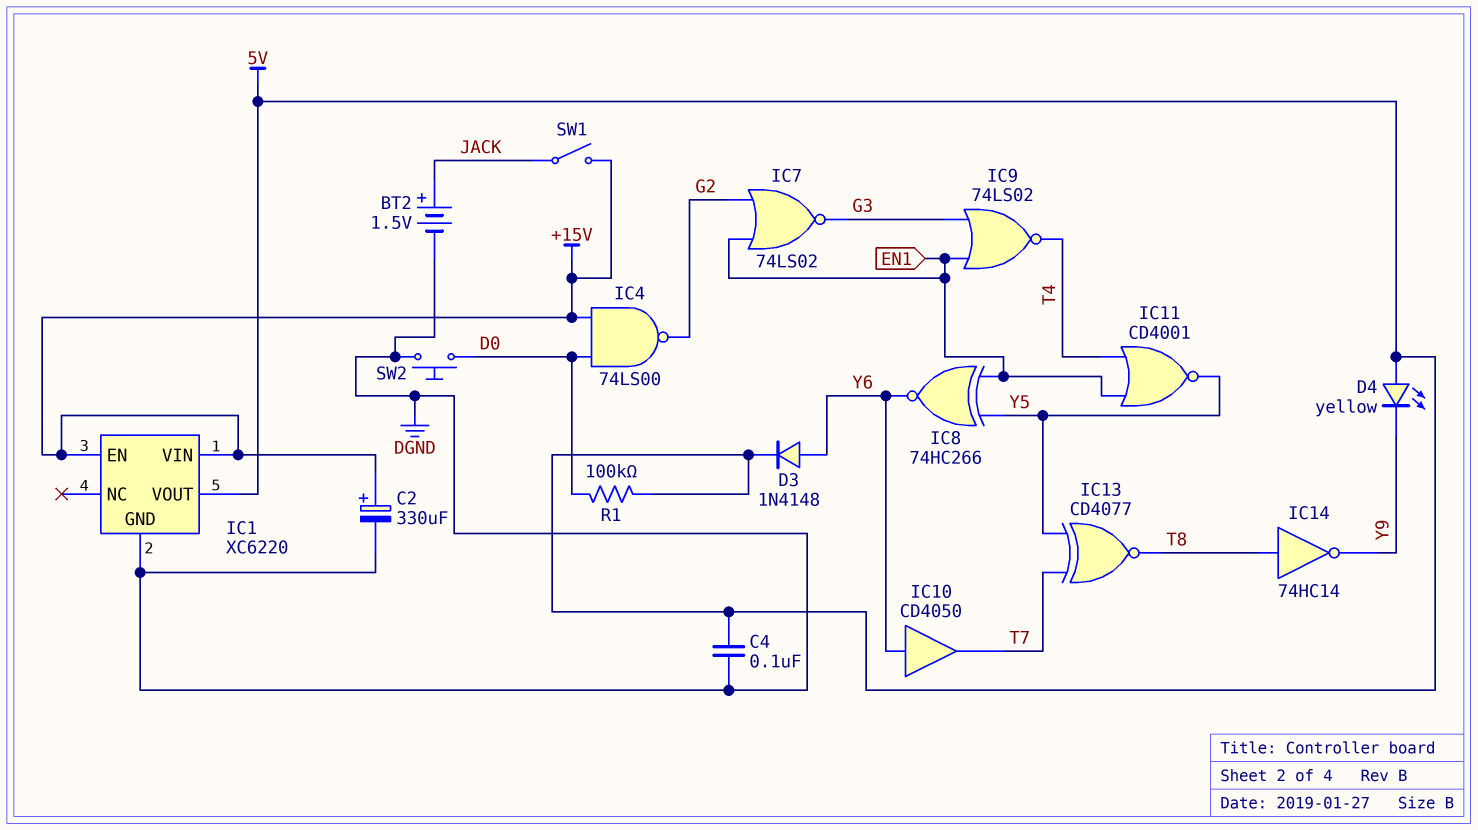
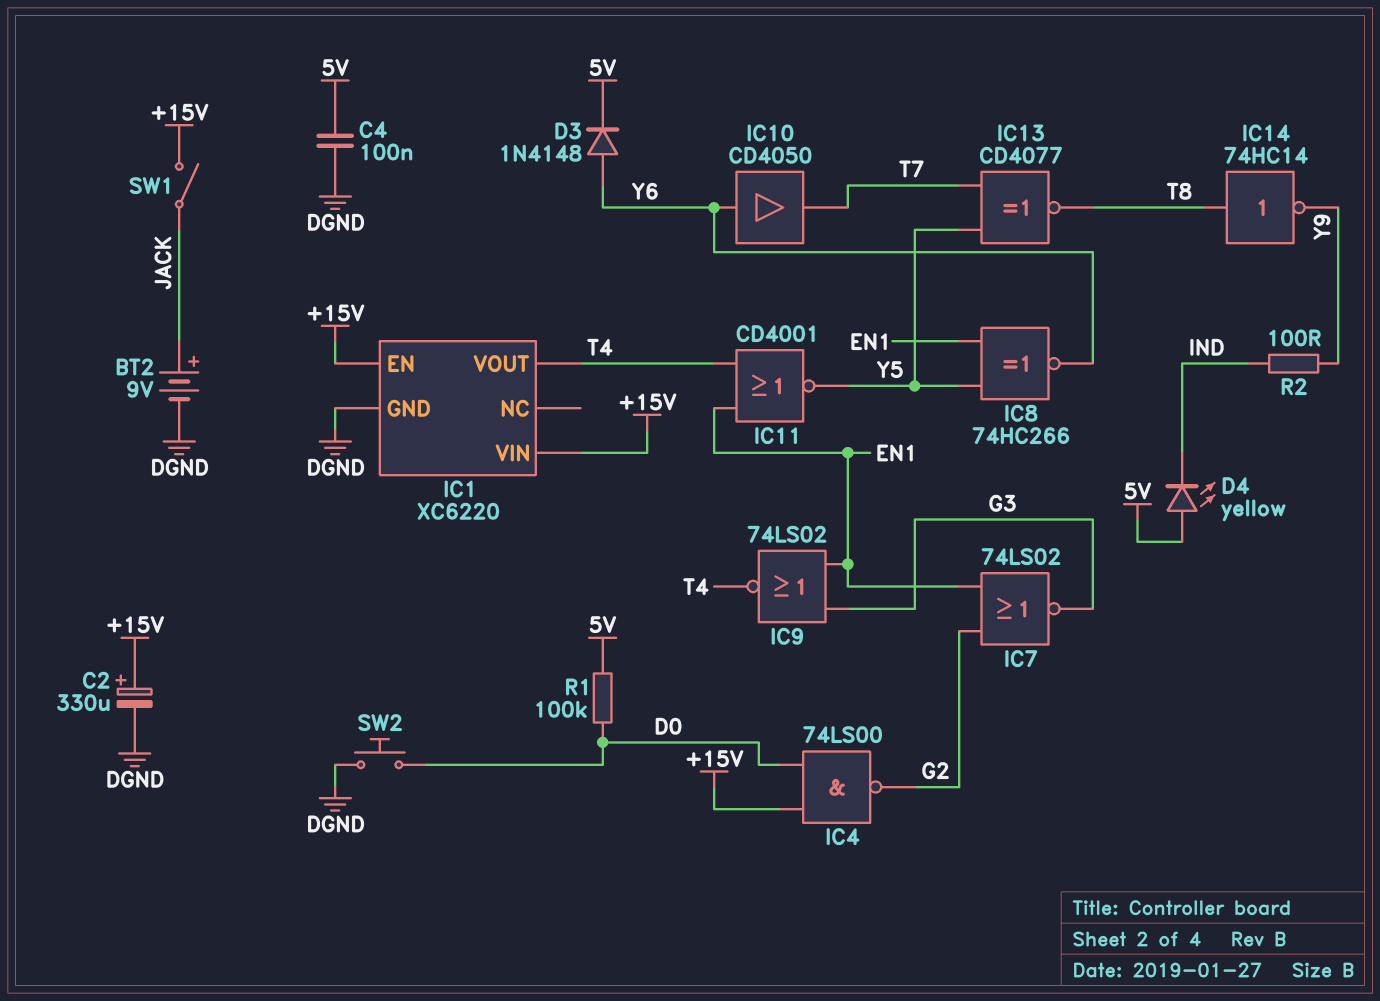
BT2: 1.5V (plus JACK, minus DGND) -> 9V (plus JACK, minus DGND)
D4: LED yellow (A 5V, K Y9) -> LED yellow (A 5V, K IND)
IC1 pin VOUT: 5V -> T4
R2: none -> 100 (IND, Y9)

